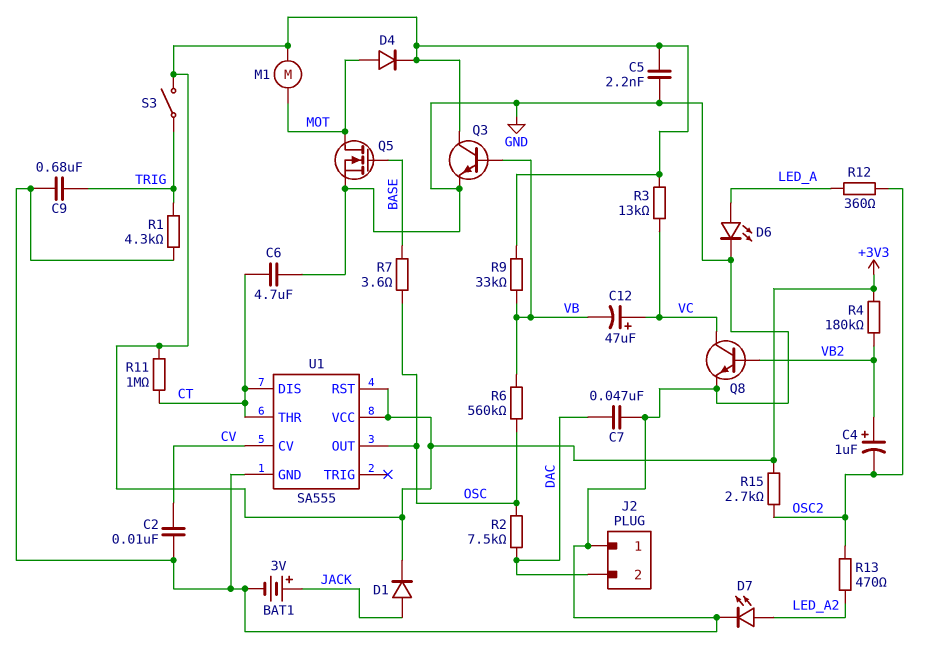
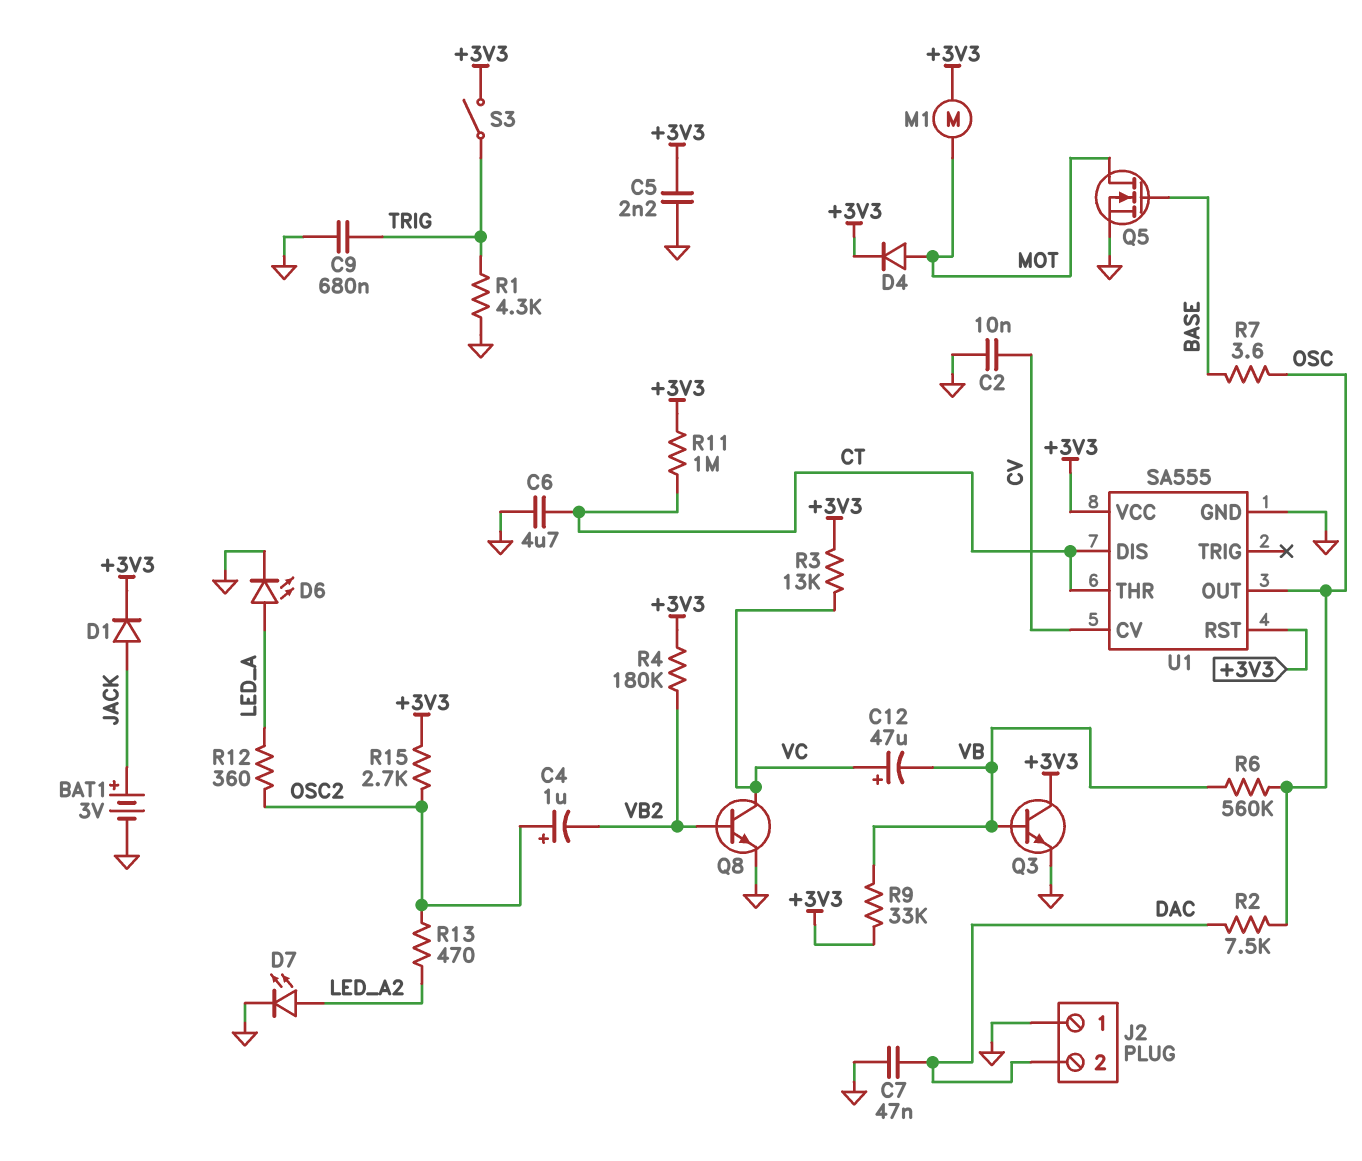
C4: 1uF (plus VB2, minus OSC2) -> 1uF (plus OSC2, minus VB2)

